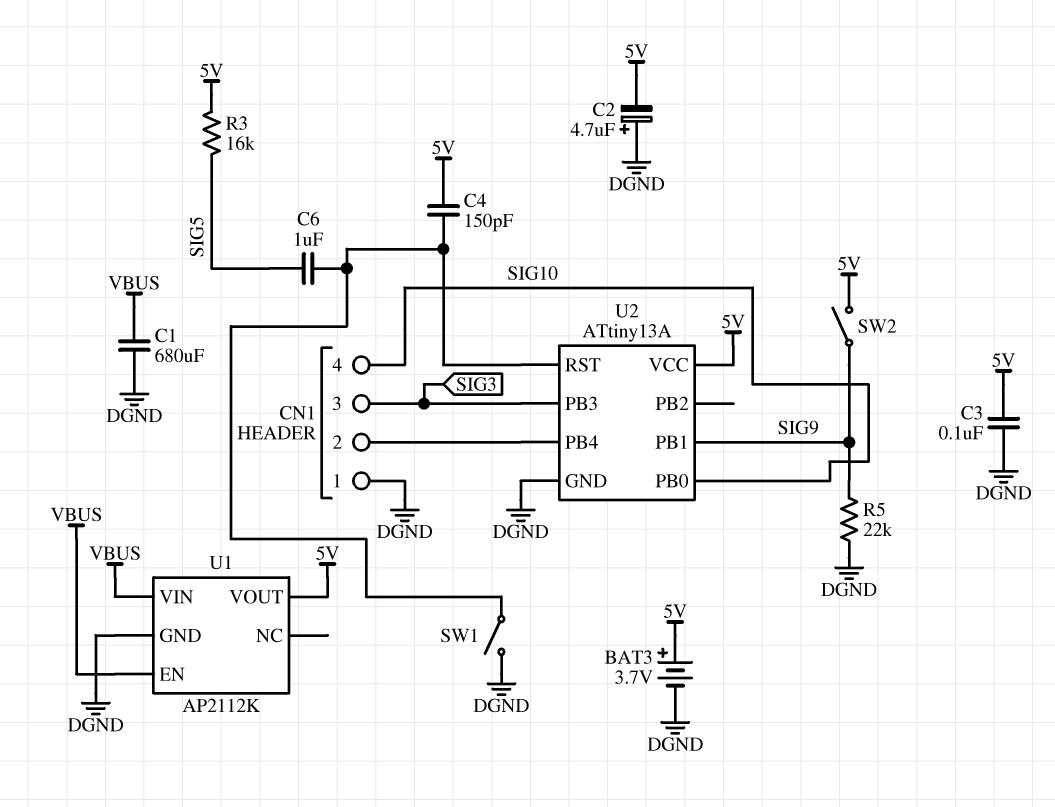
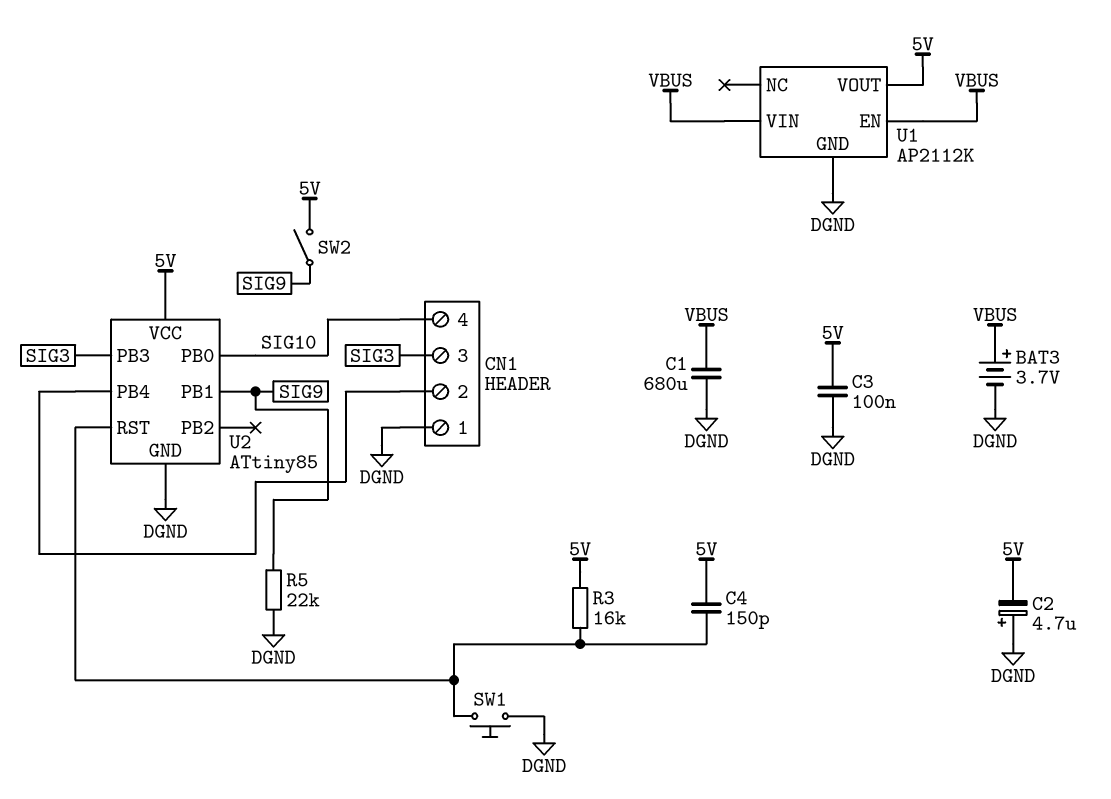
BAT3: 3.7V (plus 5V, minus DGND) -> 3.7V (plus VBUS, minus DGND)
C6: 1uF (SIG5, U2/RST) -> none
R3: 16k (5V, SIG5) -> 16k (5V, U2/RST)
SW1: switch (DGND, U2/RST) -> button (DGND, U2/RST)
U2: ATtiny13A -> ATtiny85

